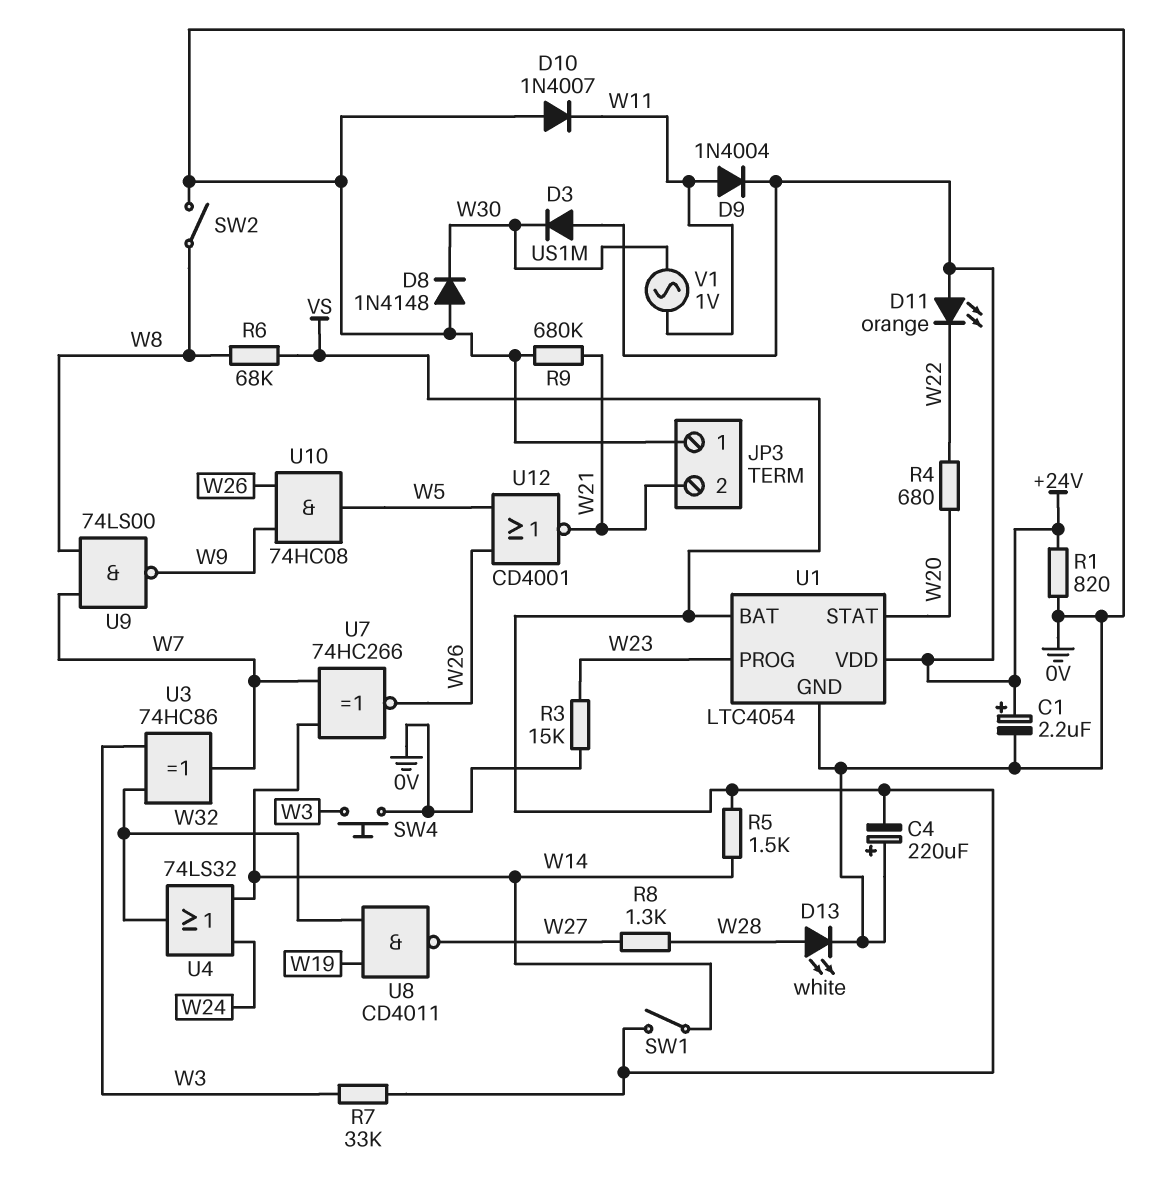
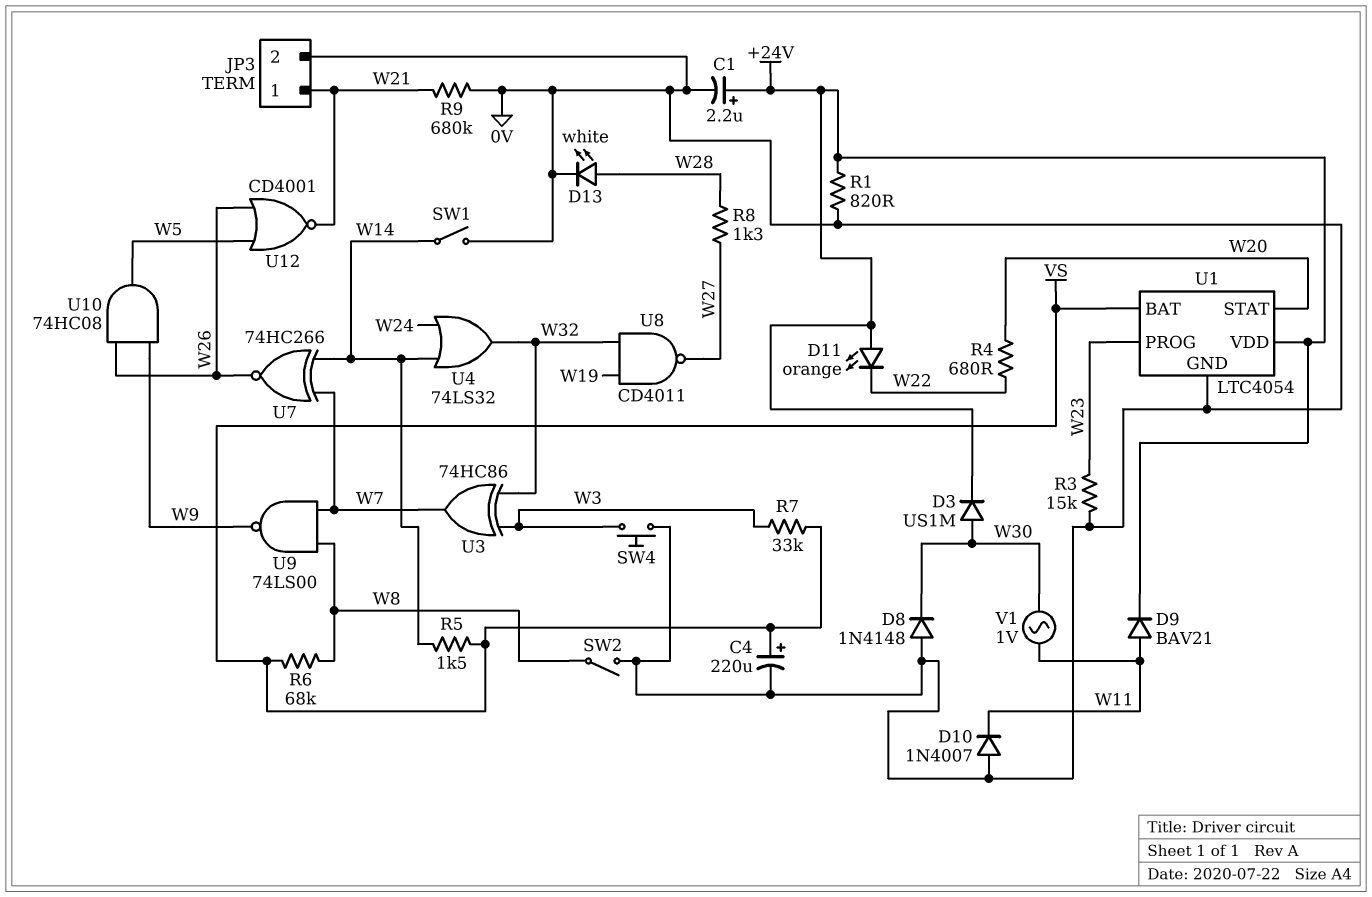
C4: 220uF (plus 0V, minus VS) -> 220uF (plus VS, minus 0V)
D3: diode US1M (A +24V, K W30) -> diode US1M (A W30, K +24V)
D9: diode 1N4004 (A W11, K +24V) -> diode BAV21 (A W11, K +24V)
JP3 pin 1: 0V -> W21
JP3 pin 2: W21 -> 0V
SW1: switch (VS, W14) -> switch (0V, W14)

